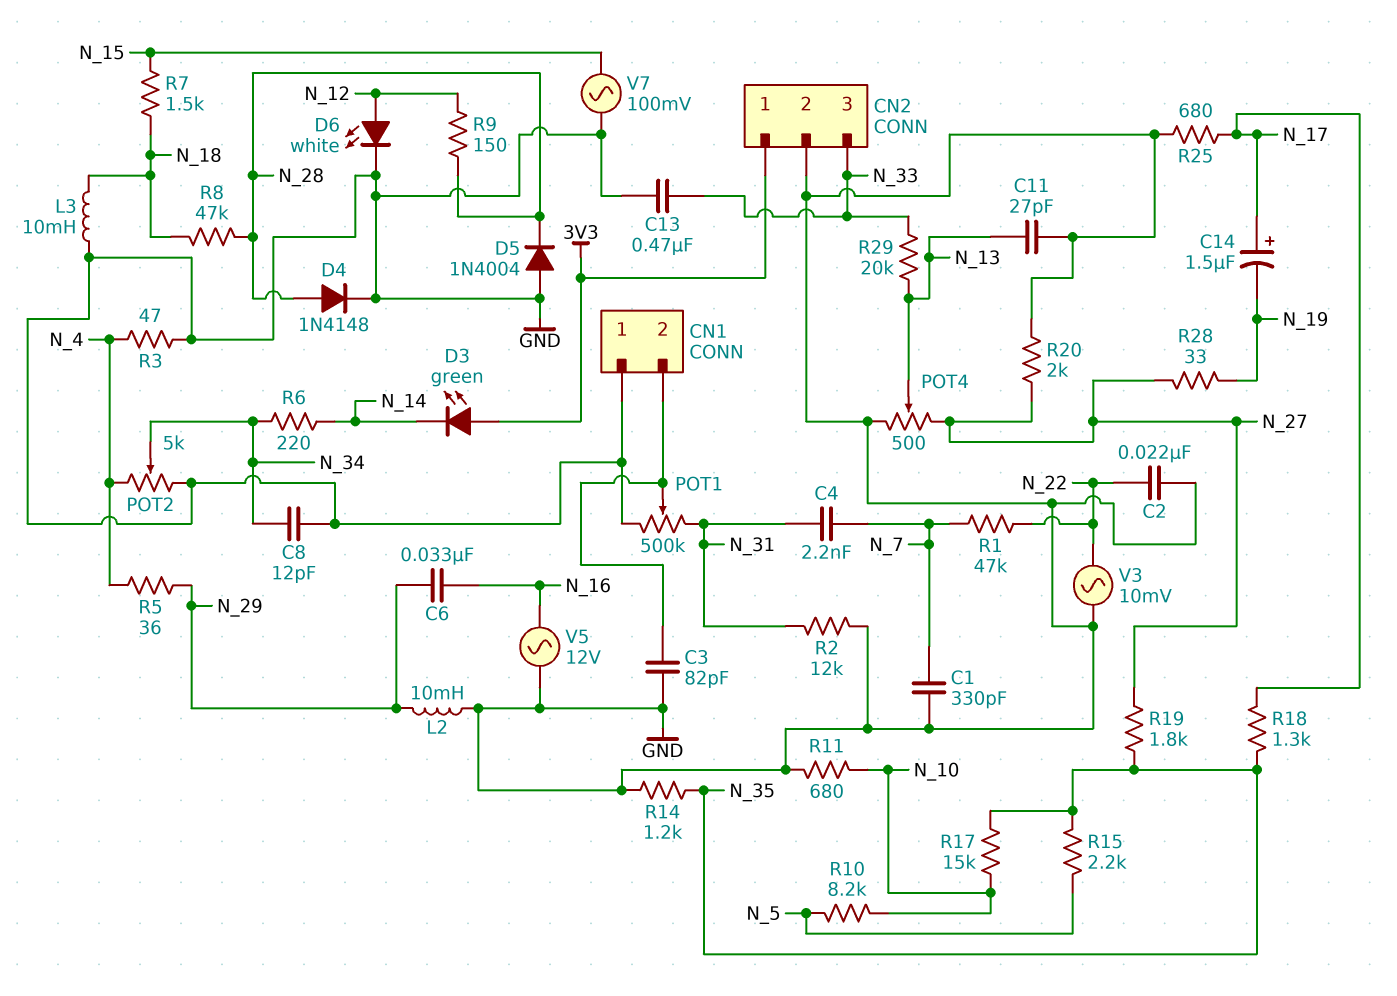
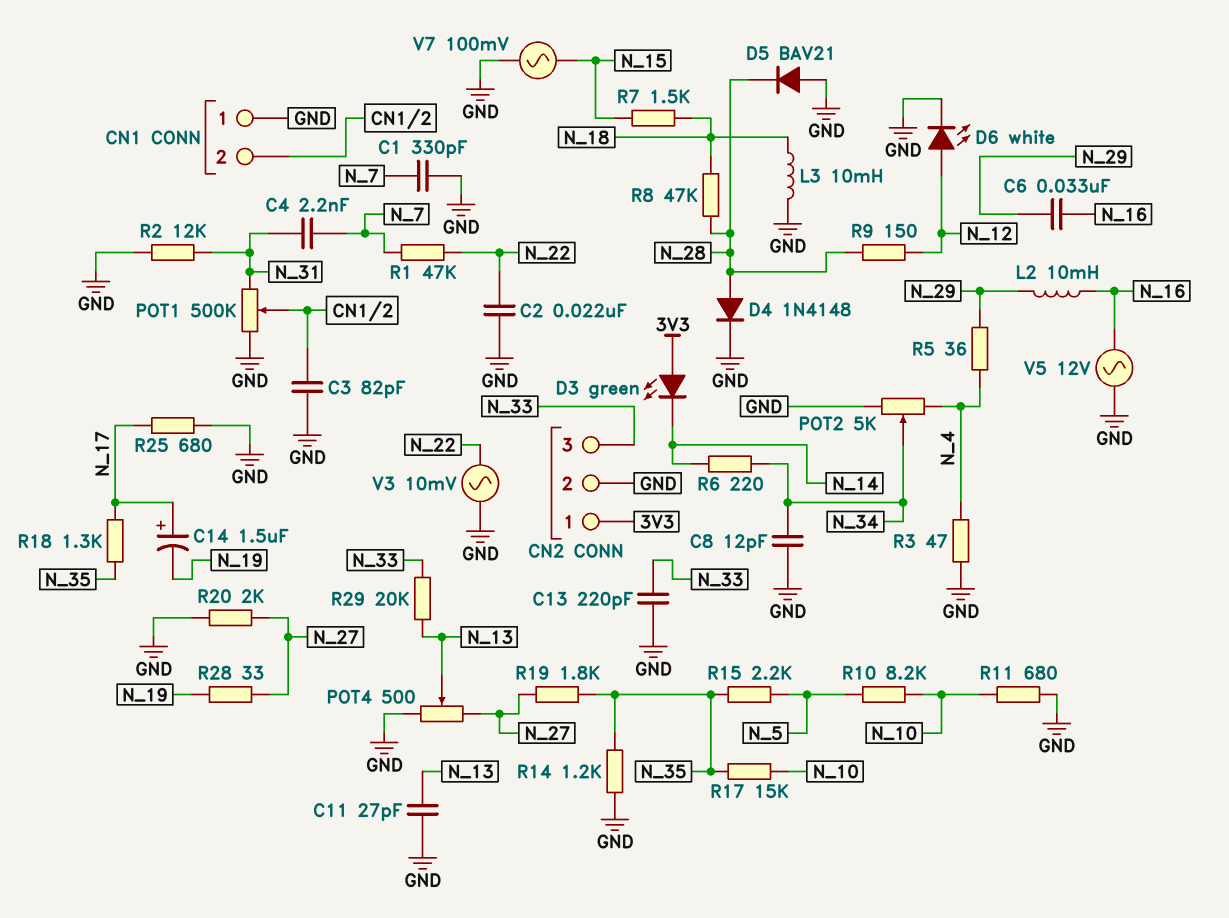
C13: 470nF (GND, N_33) -> 220pF (GND, N_33)
D5: diode 1N4004 (A GND, K N_28) -> diode BAV21 (A GND, K N_28)
L2: 10mH (GND, N_29) -> 10mH (N_16, N_29)

